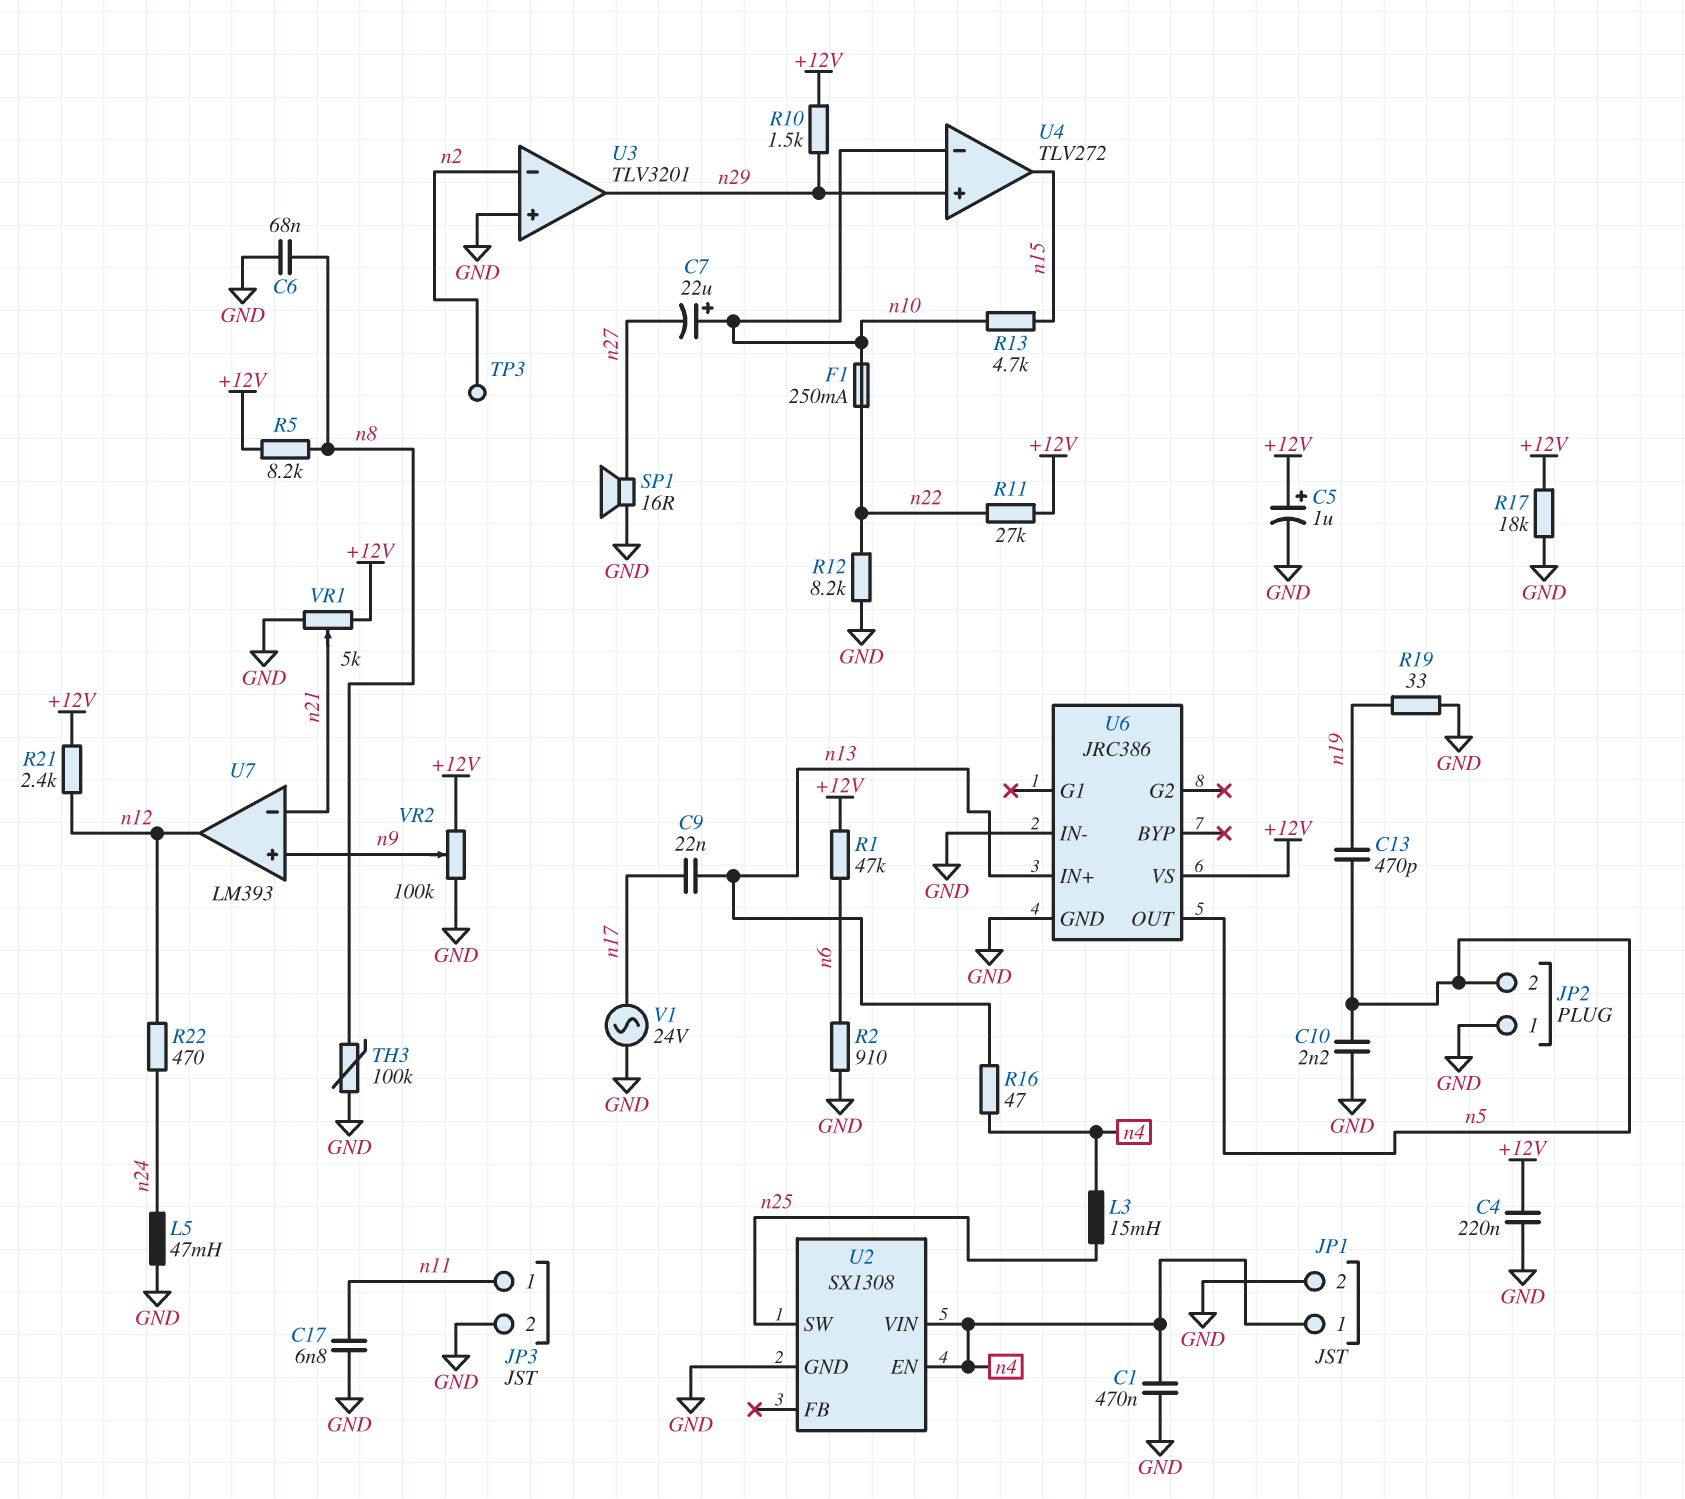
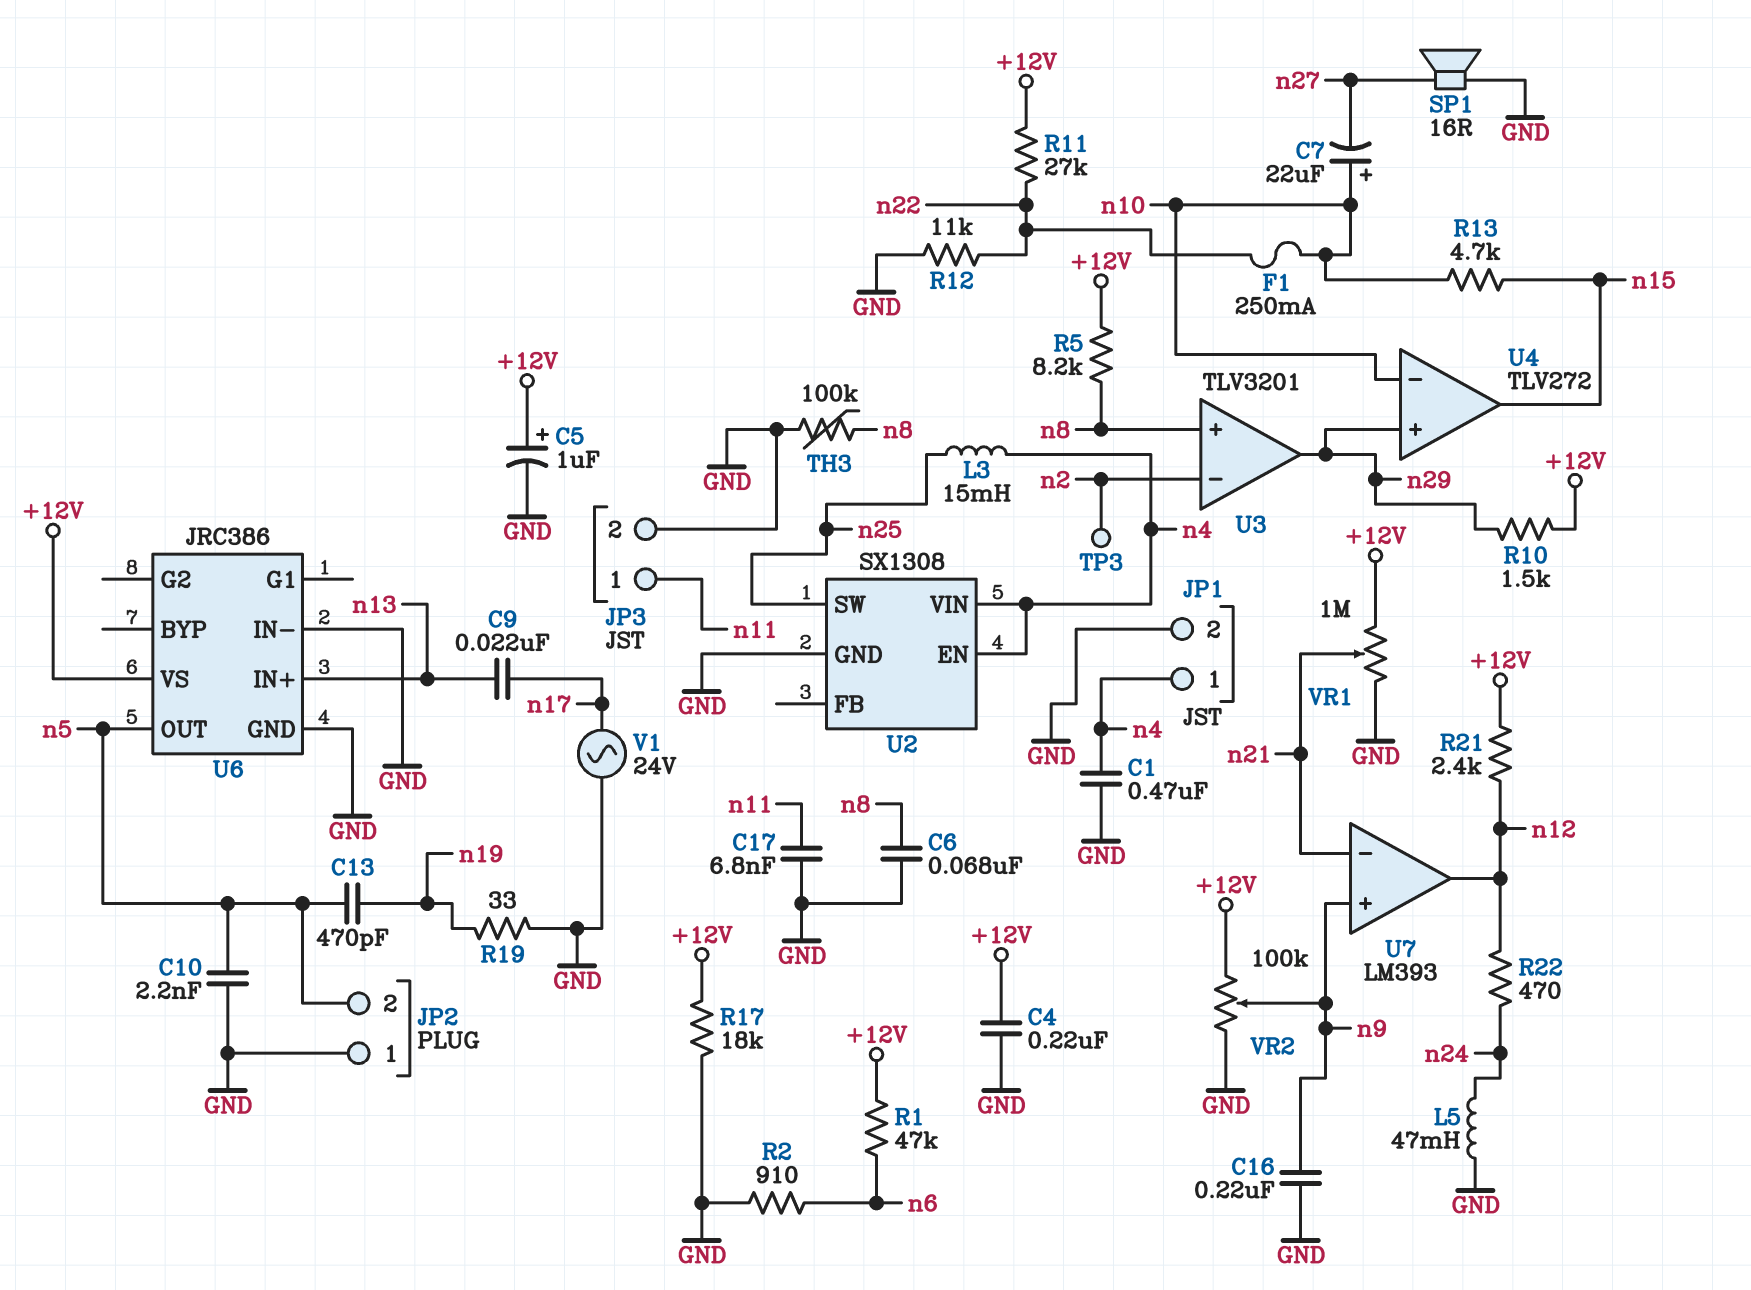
C16: none -> 220nF (GND, n9)
R12: 8.2k (GND, n22) -> 11k (GND, n22)
R16: 47 (n4, n13) -> none
U3 pin in+: GND -> n8
VR1: 5k (+12V, GND, wiper n21) -> 1M (+12V, GND, wiper n21)

